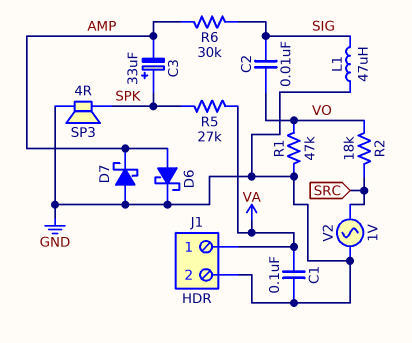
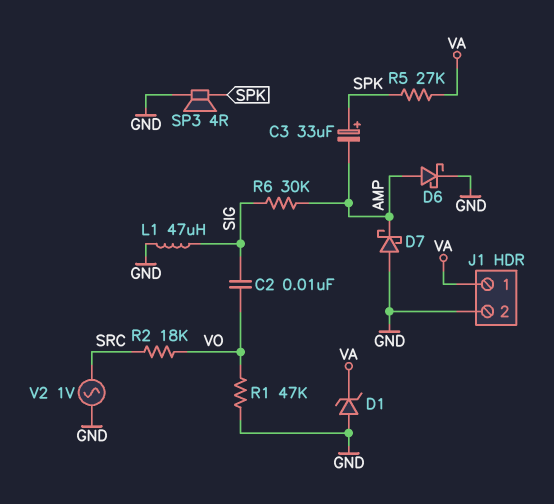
C1: 100nF (GND, VA) -> none
D1: none -> zener (A GND, K VA)

